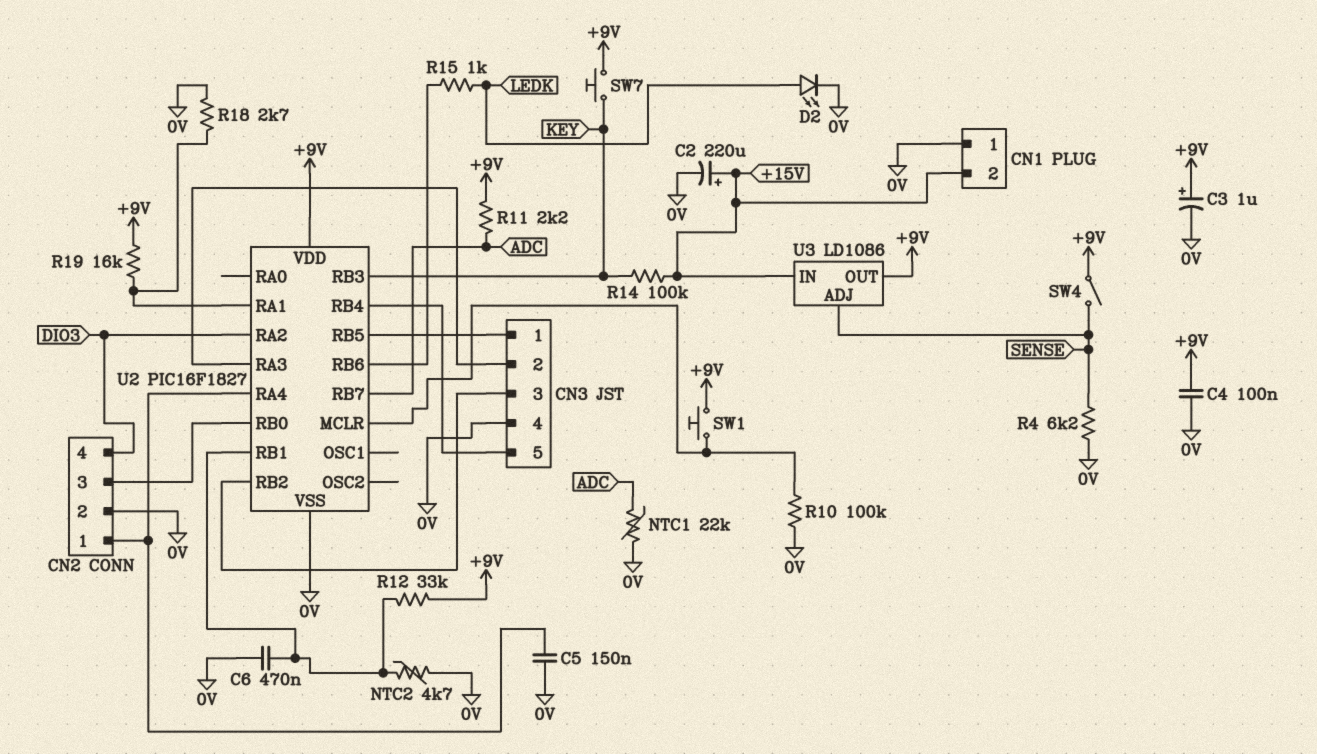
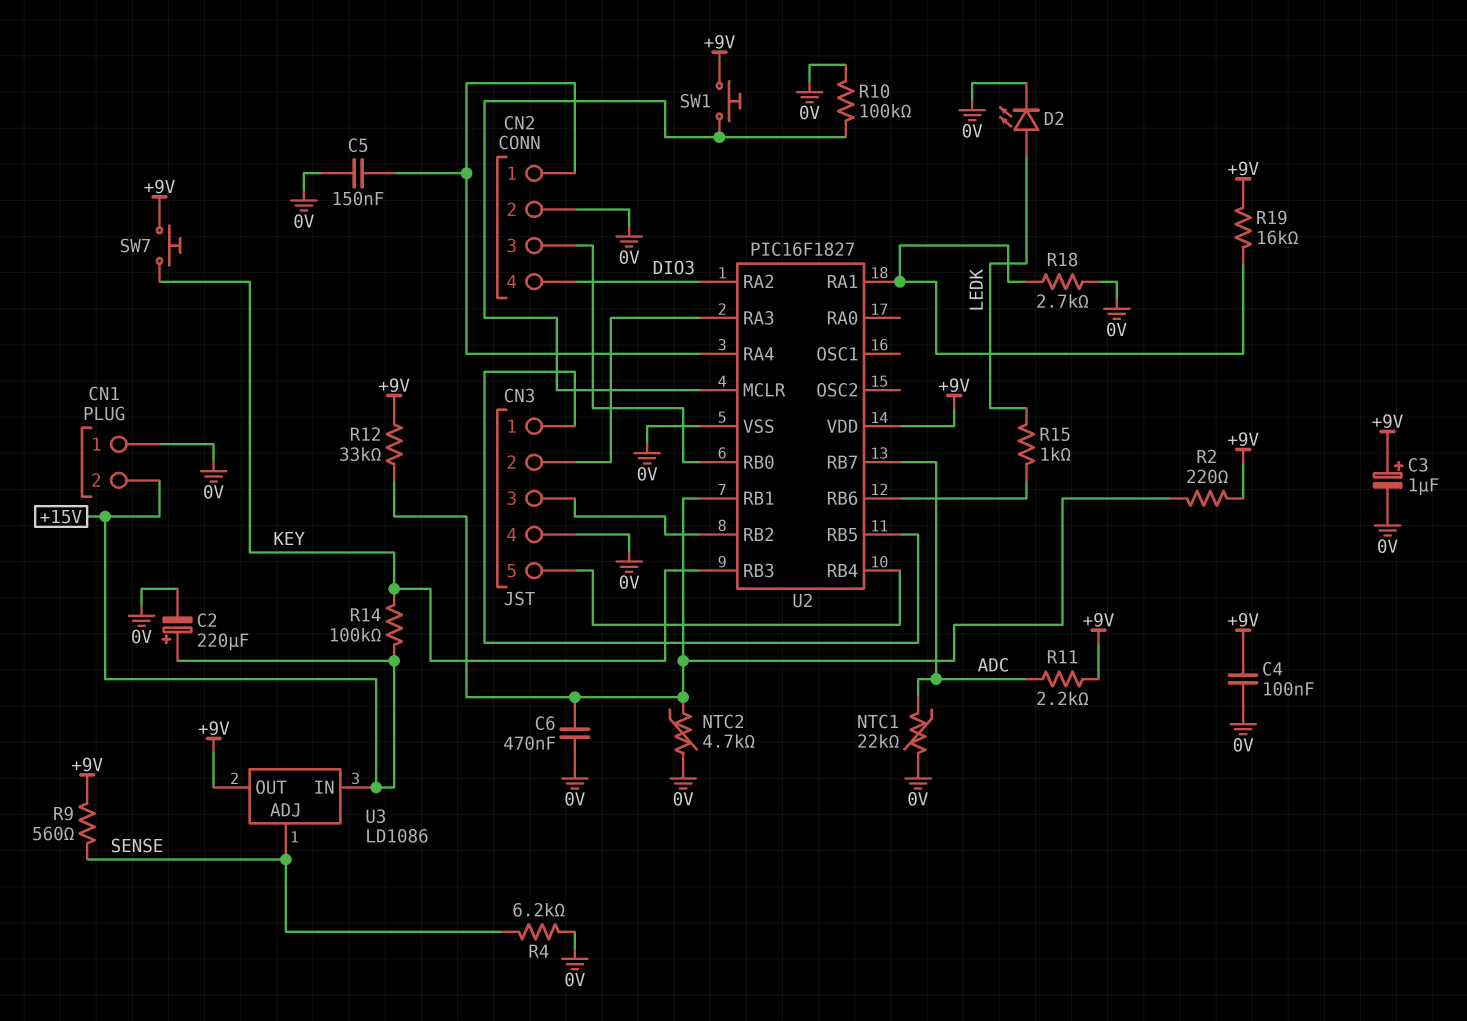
R2: none -> 220 (+9V, U2/RB1)
R9: none -> 560 (+9V, SENSE)
SW4: switch (+9V, SENSE) -> none

